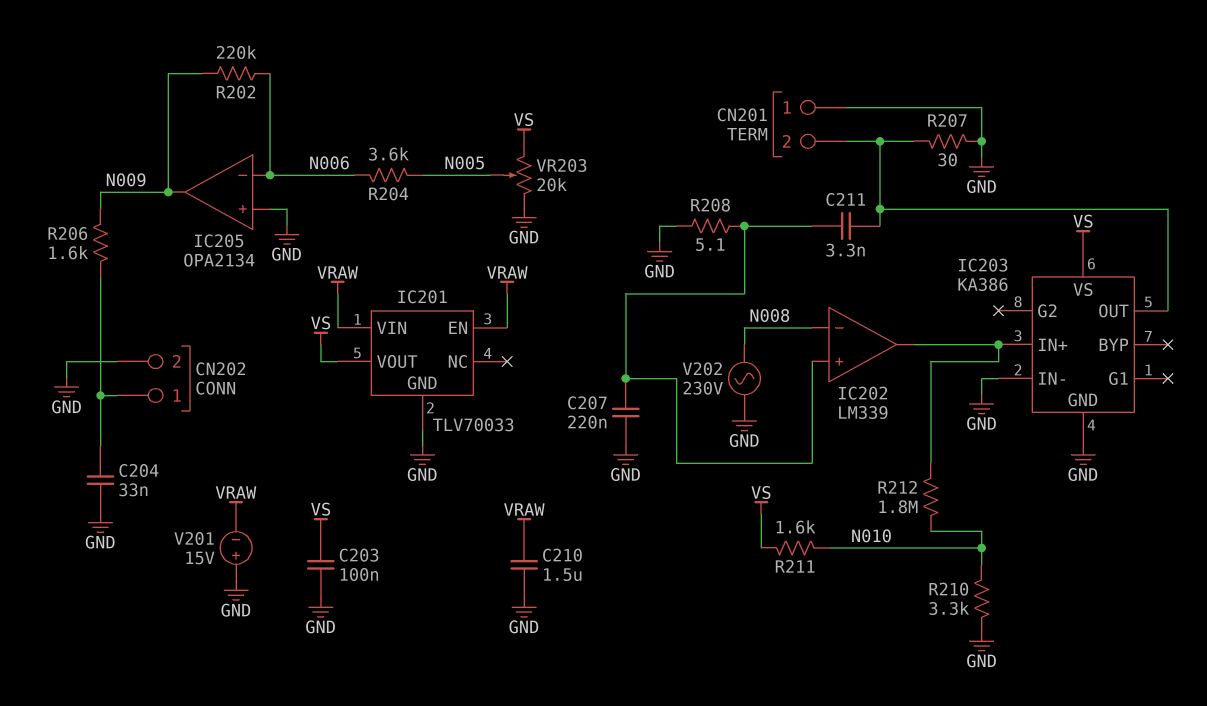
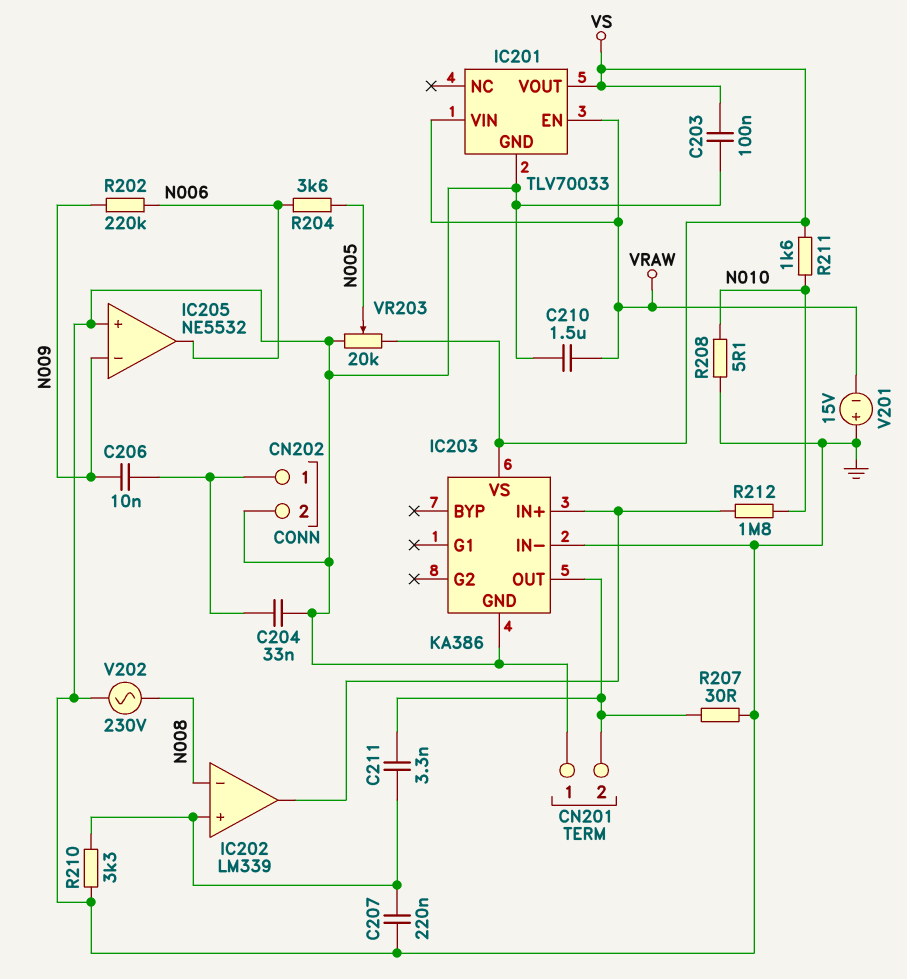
C206: none -> 10nF (CN202/1, N009)
IC205: OPA2134 -> NE5532
IC205 pin in-: N006 -> N009
IC205 pin out: N009 -> N006
R206: 1.6k (CN202/1, N009) -> none
R208: 5.1 (GND, IC202/in+) -> 5.1 (GND, N010)
R210: 3.3k (GND, N010) -> 3.3k (GND, IC202/in+)

